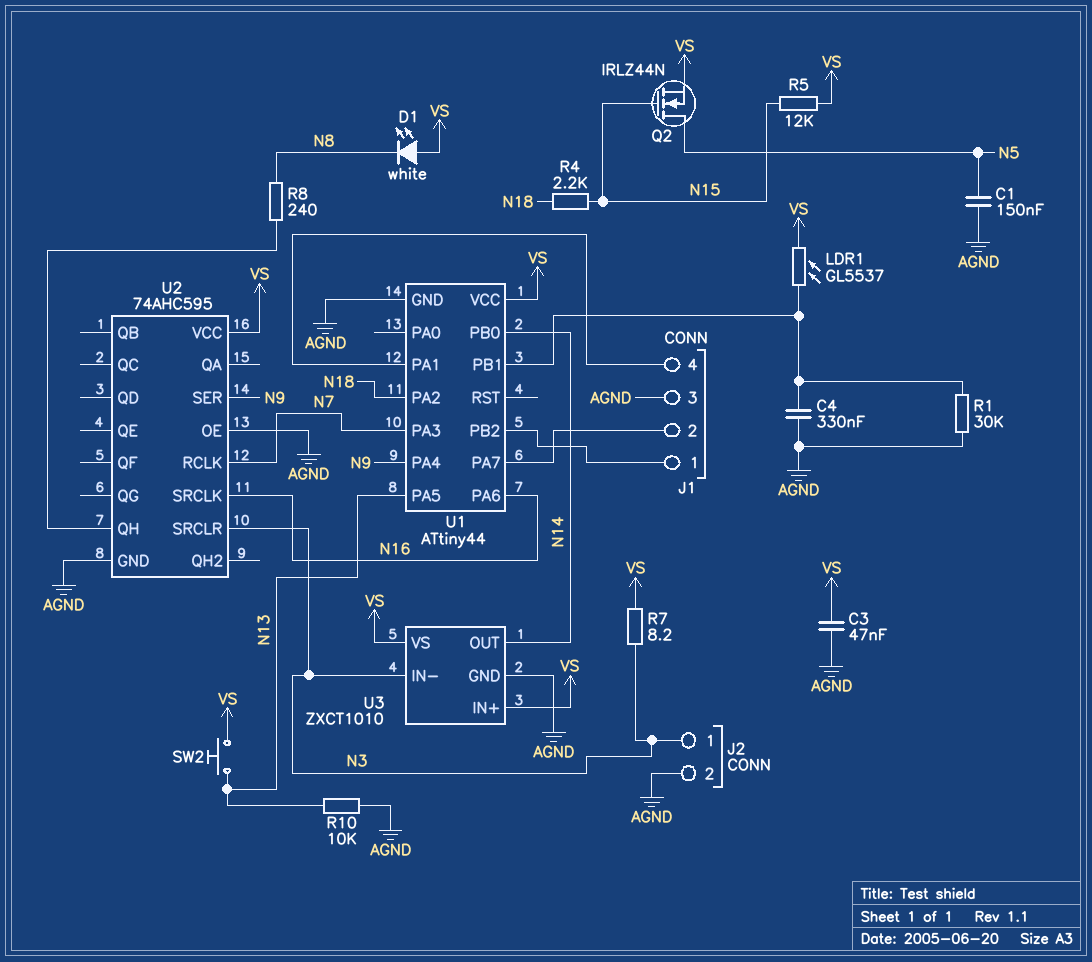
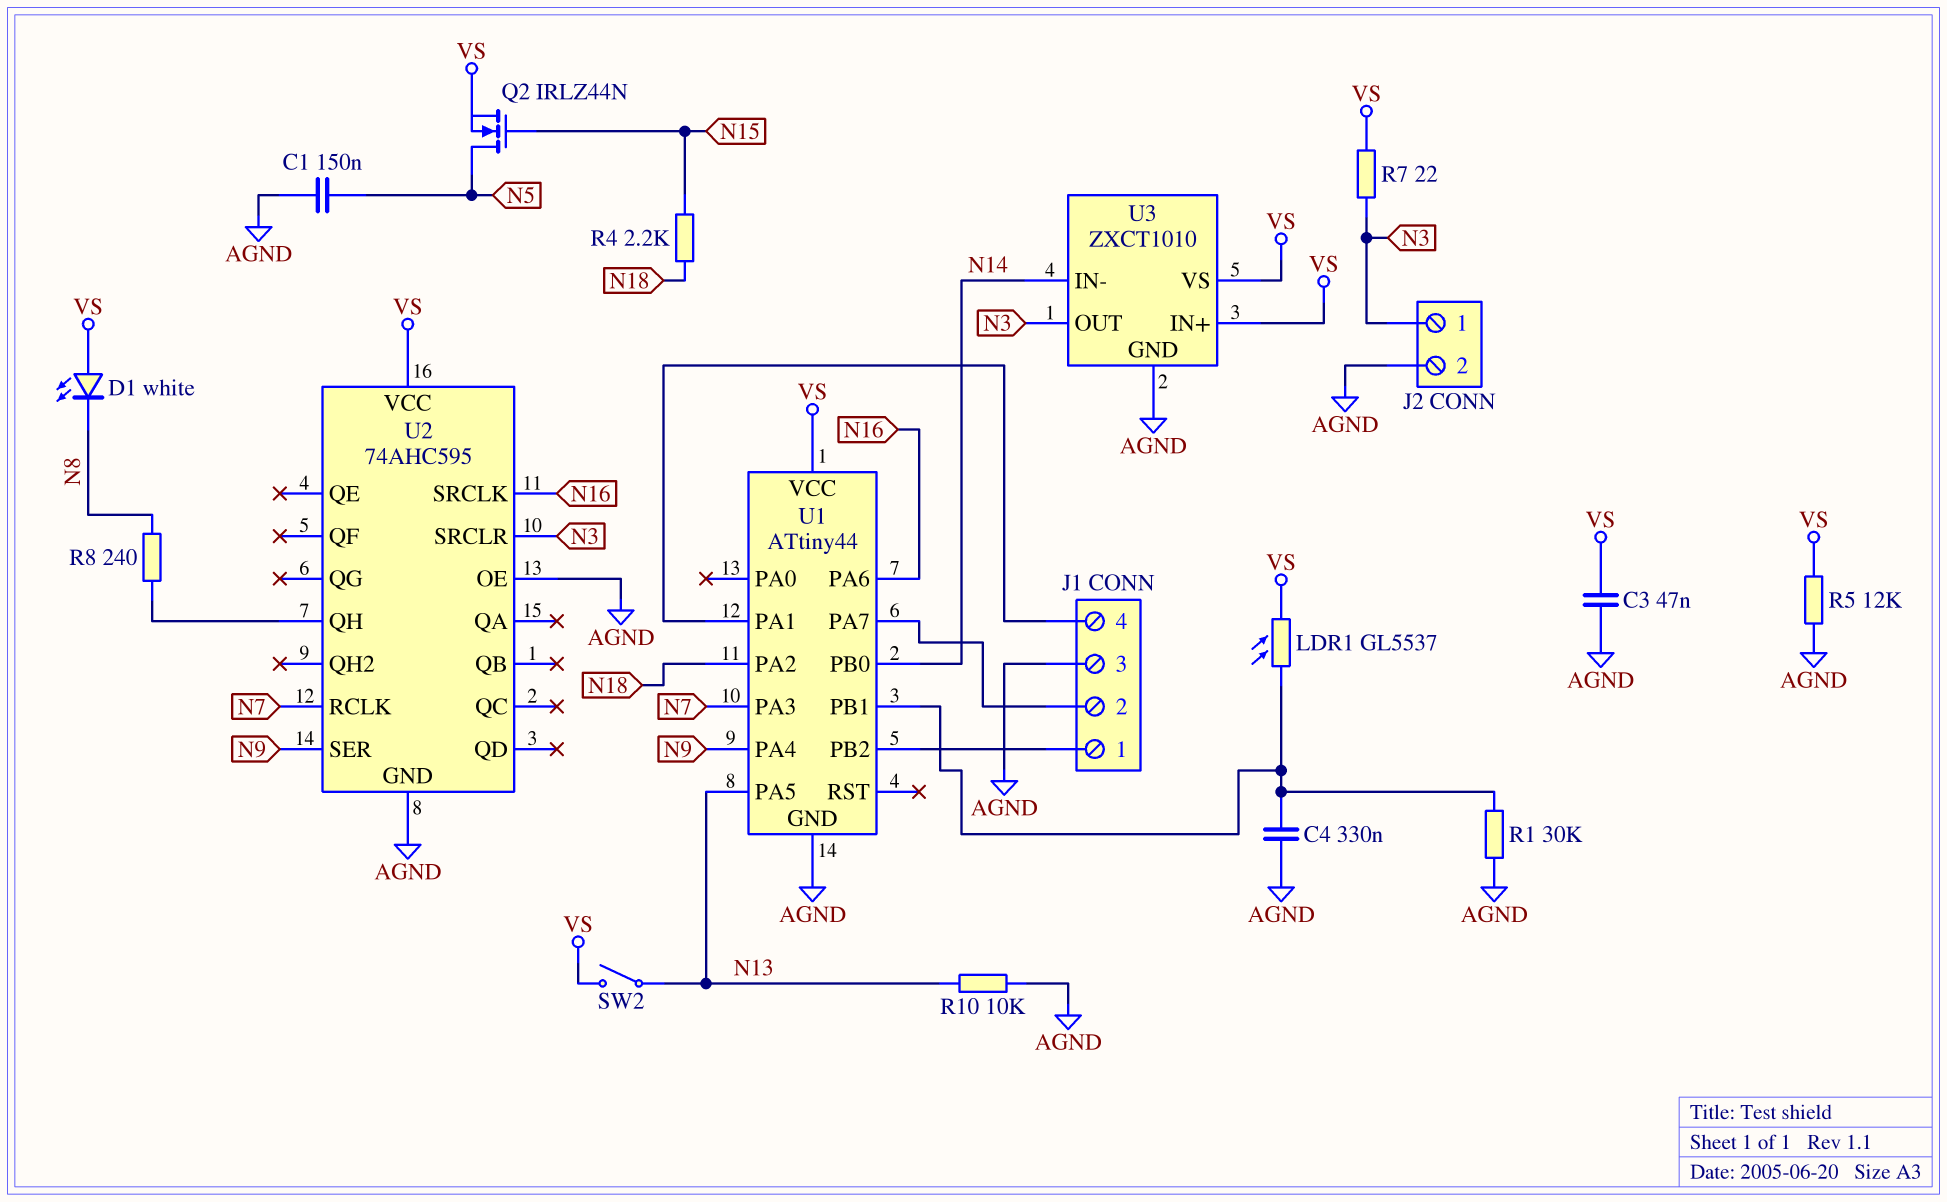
R5: 12k (N15, VS) -> 12k (AGND, VS)
R7: 8.2 (N3, VS) -> 22 (N3, VS)
SW2: button (N13, VS) -> switch (N13, VS)
U3 pin IN-: N3 -> N14
U3 pin OUT: N14 -> N3

